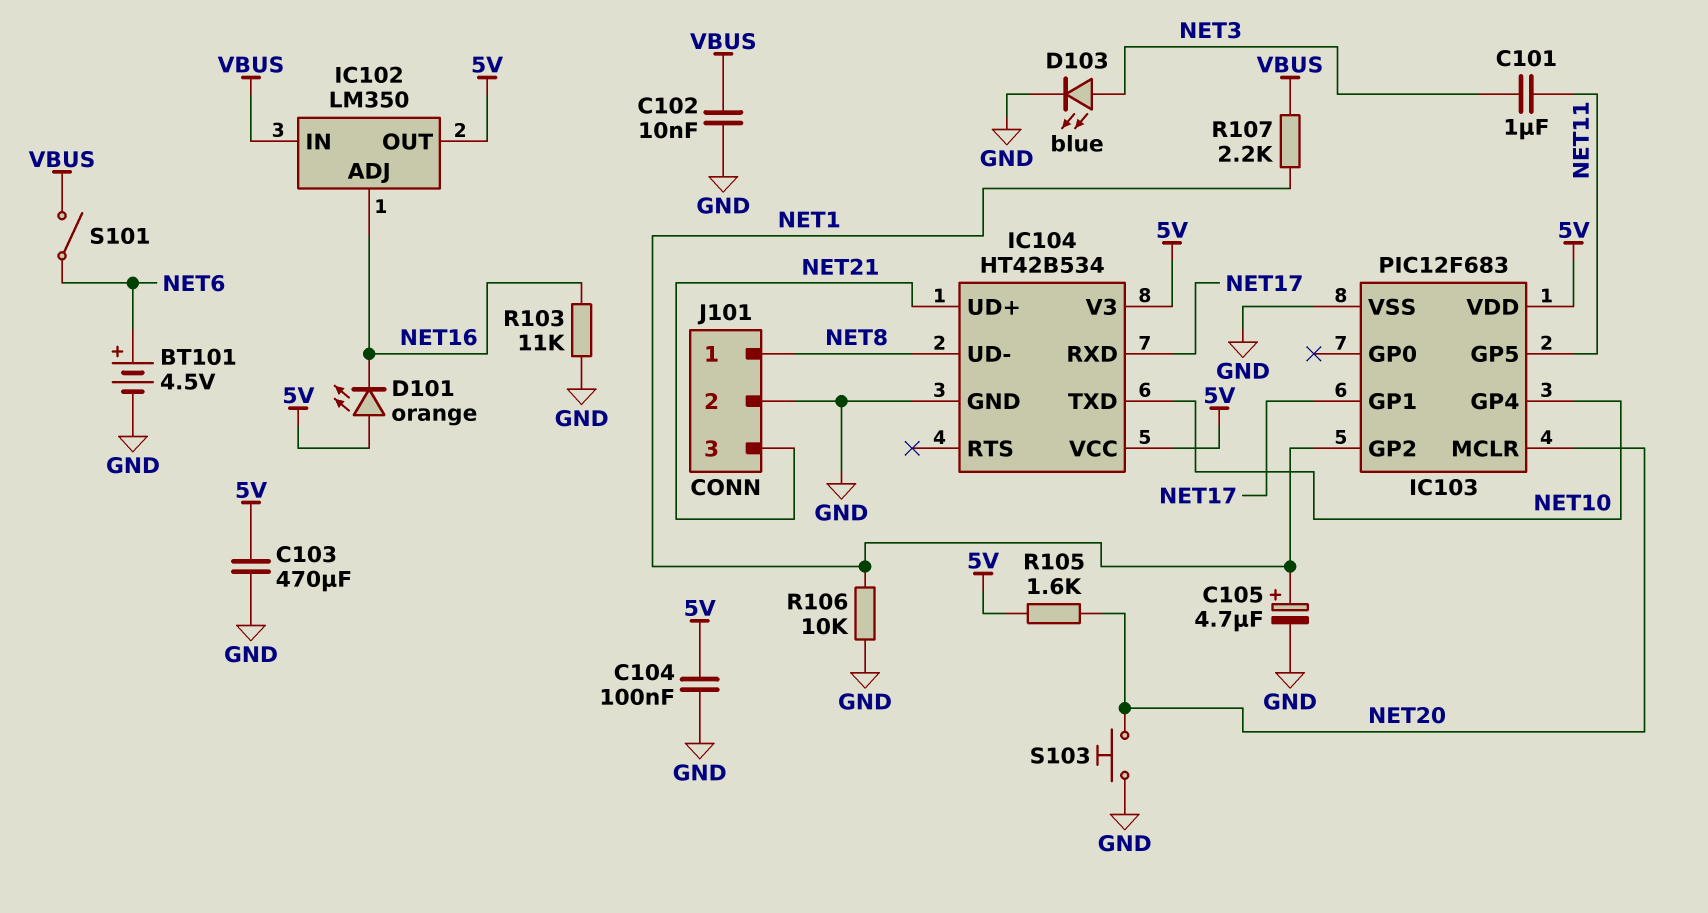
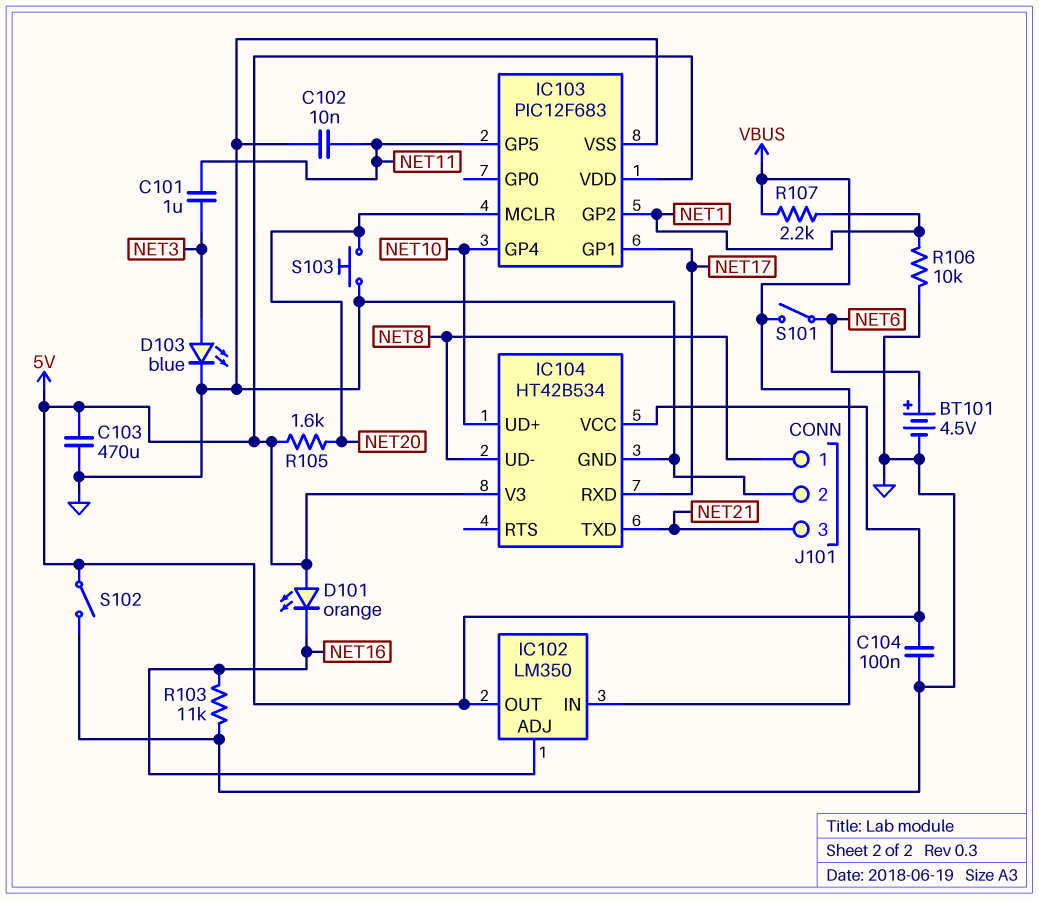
C102: 10nF (GND, VBUS) -> 10nF (GND, NET11)
C105: 4.7uF (plus NET1, minus GND) -> none
IC104 pin TXD: NET10 -> NET21
IC104 pin UD+: NET21 -> NET10
S102: none -> switch (5V, GND)

